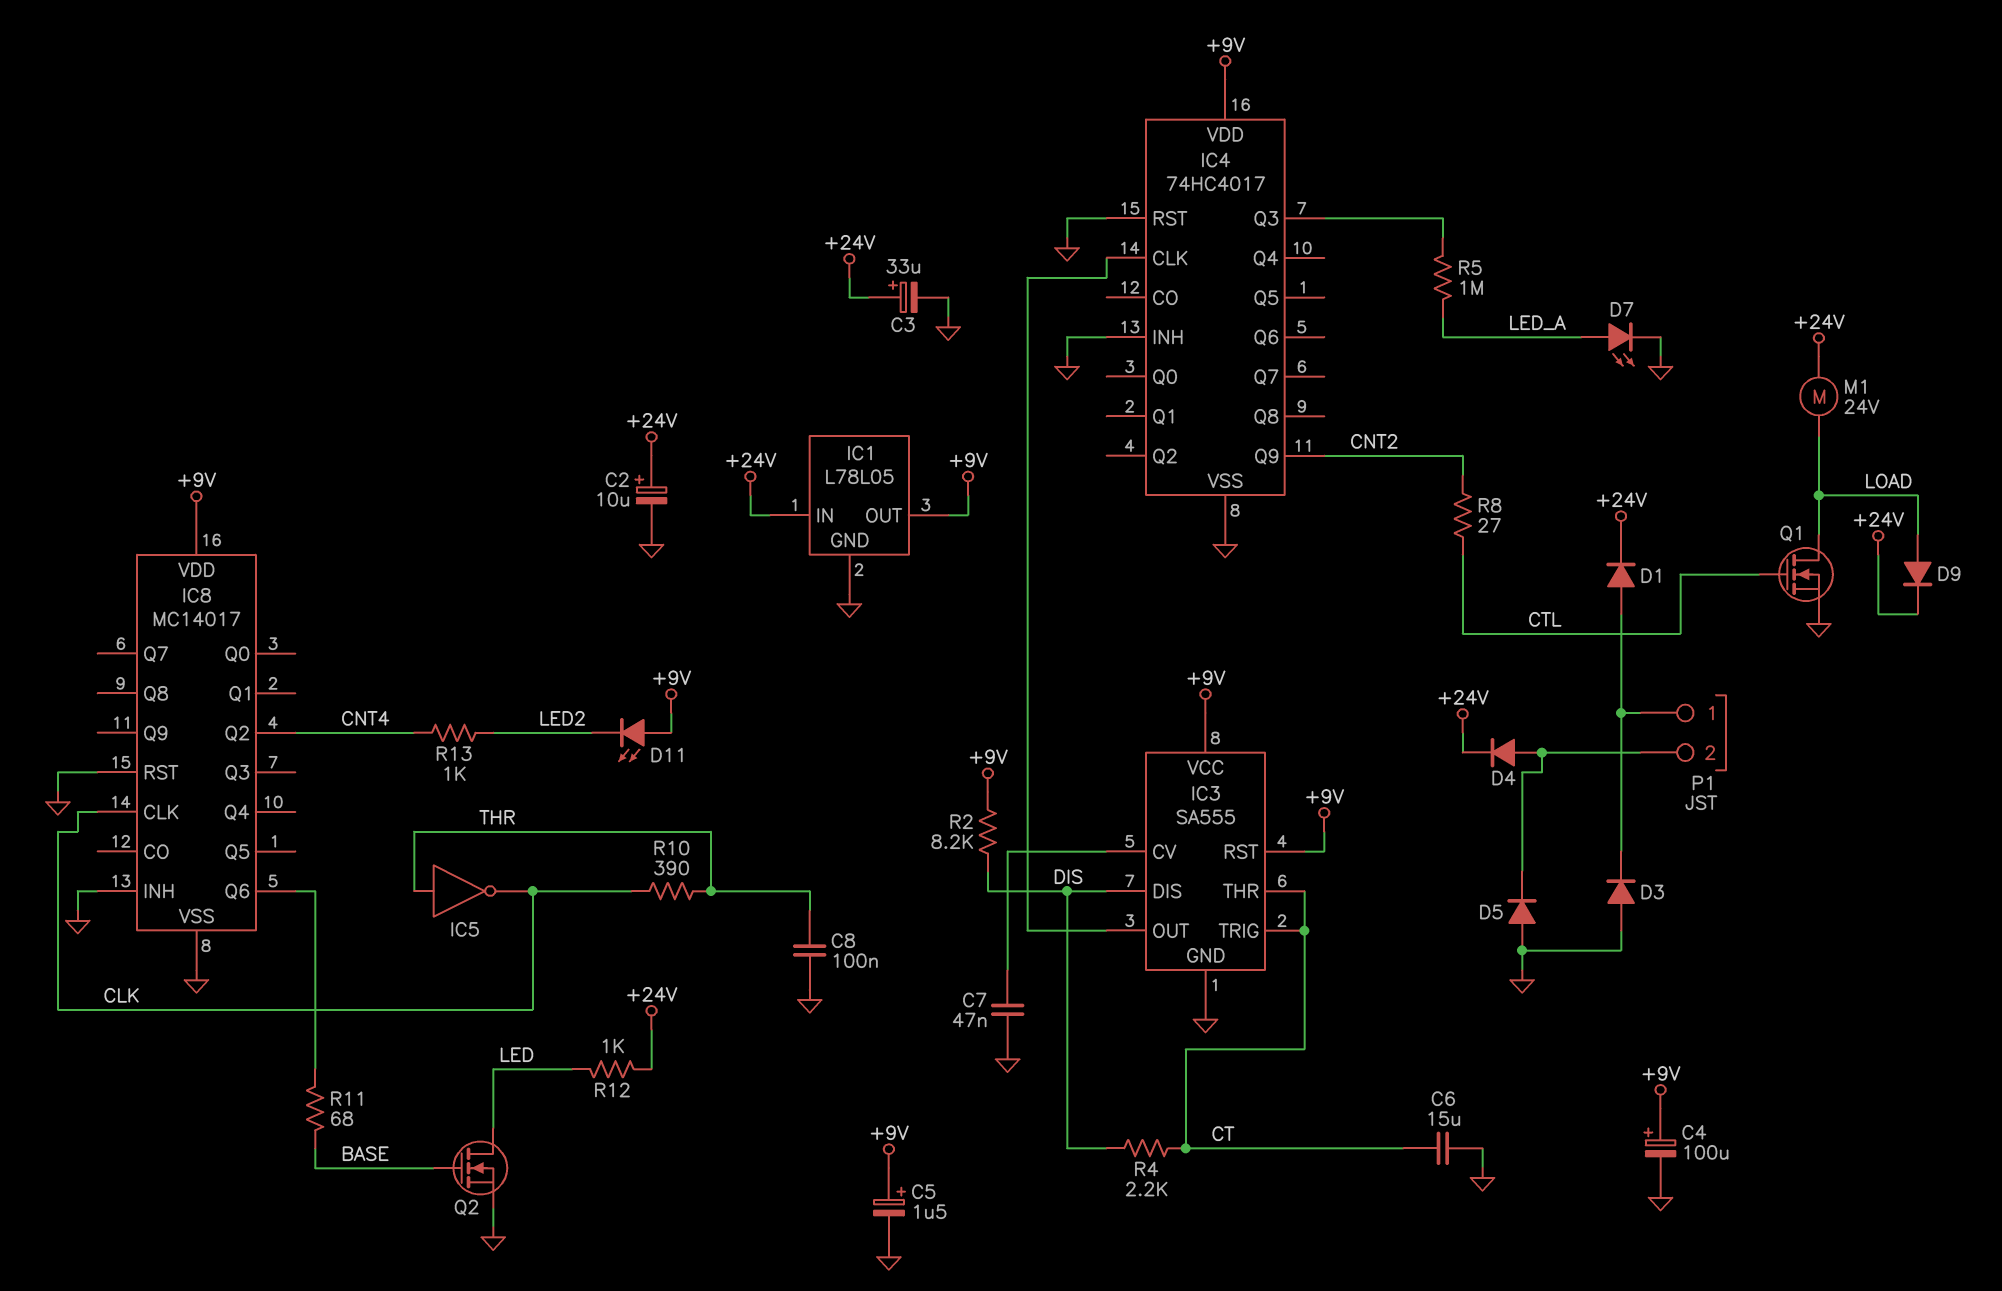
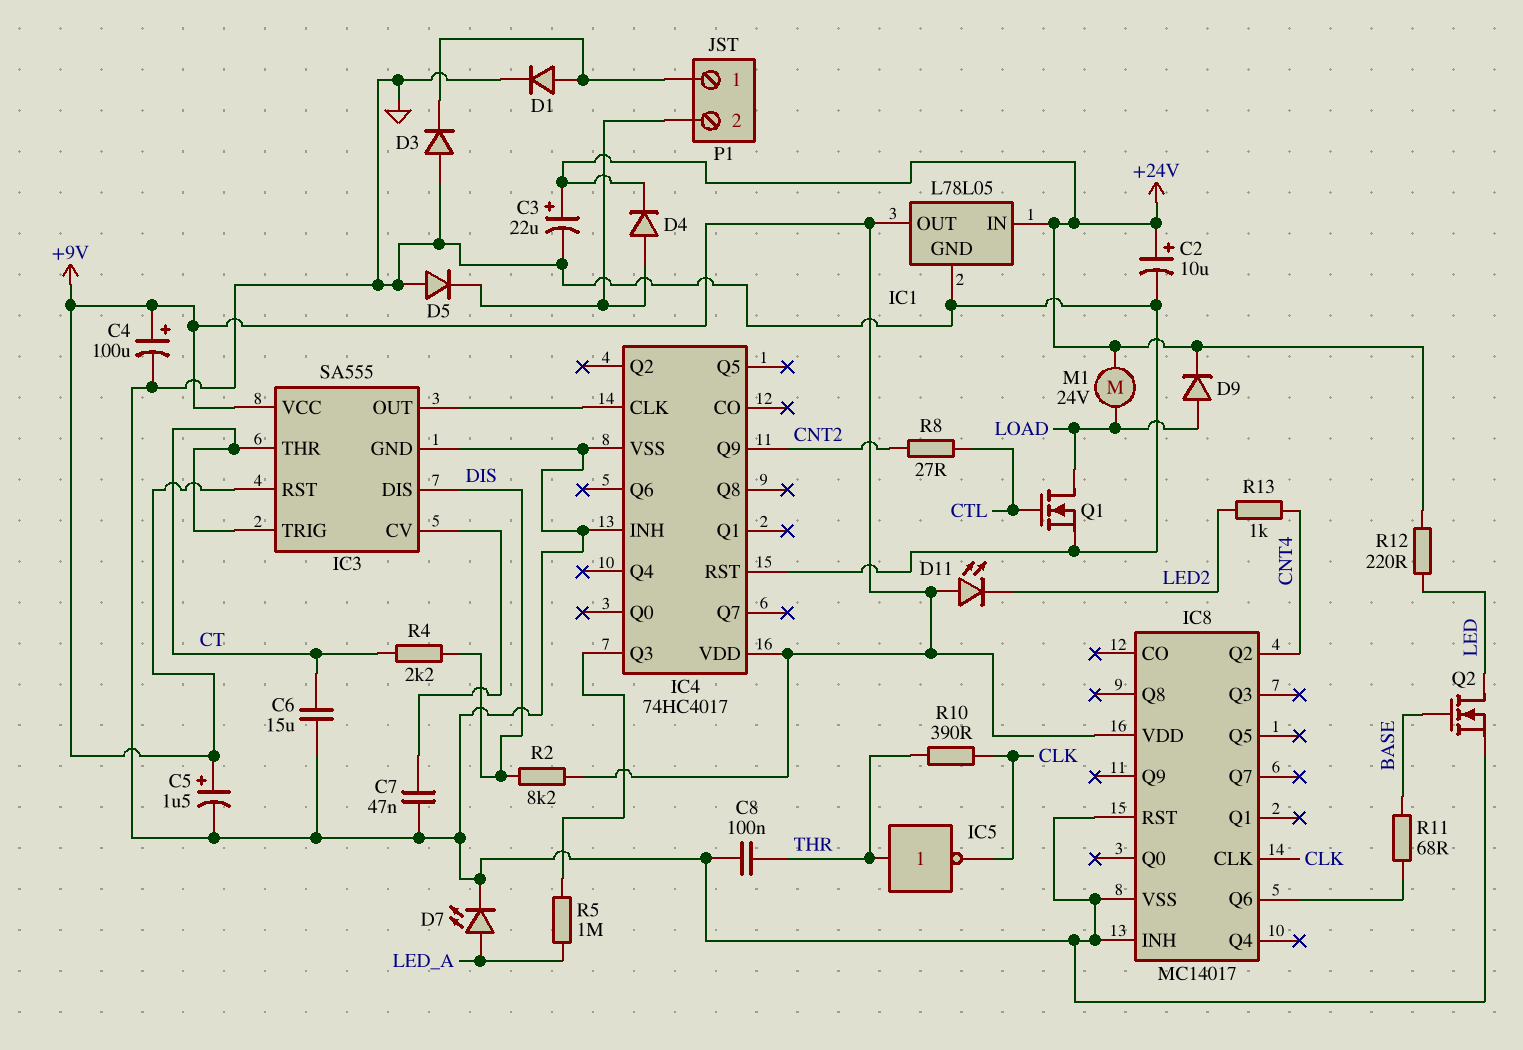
C3: 33uF (plus +24V, minus GND) -> 22uF (plus +24V, minus GND)
D1: diode (A P1/1, K +24V) -> diode (A P1/1, K GND)
R12: 1k (+24V, LED) -> 220 (+24V, LED)

